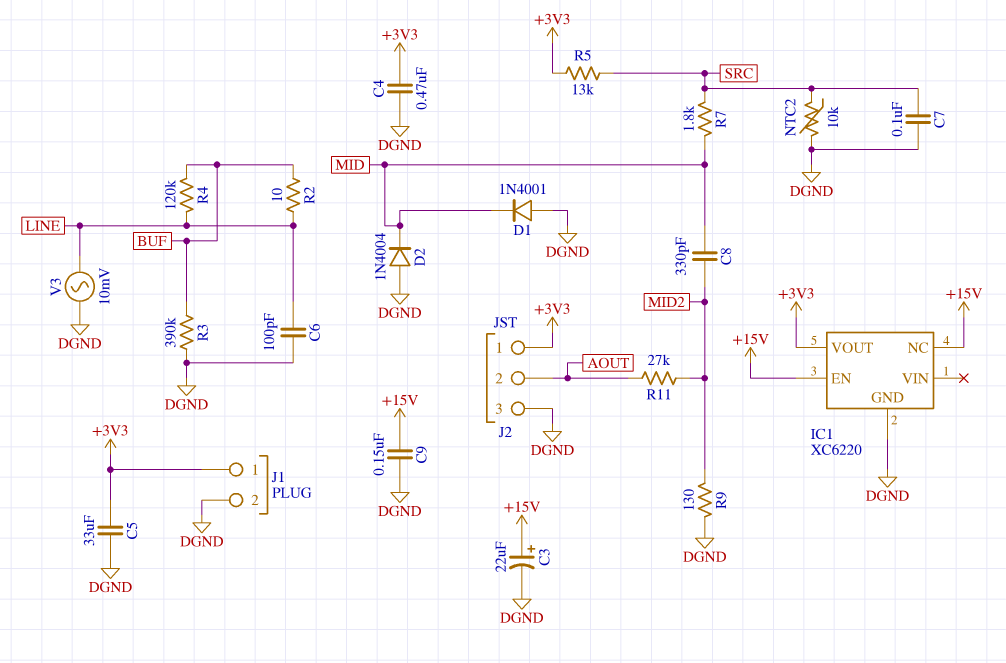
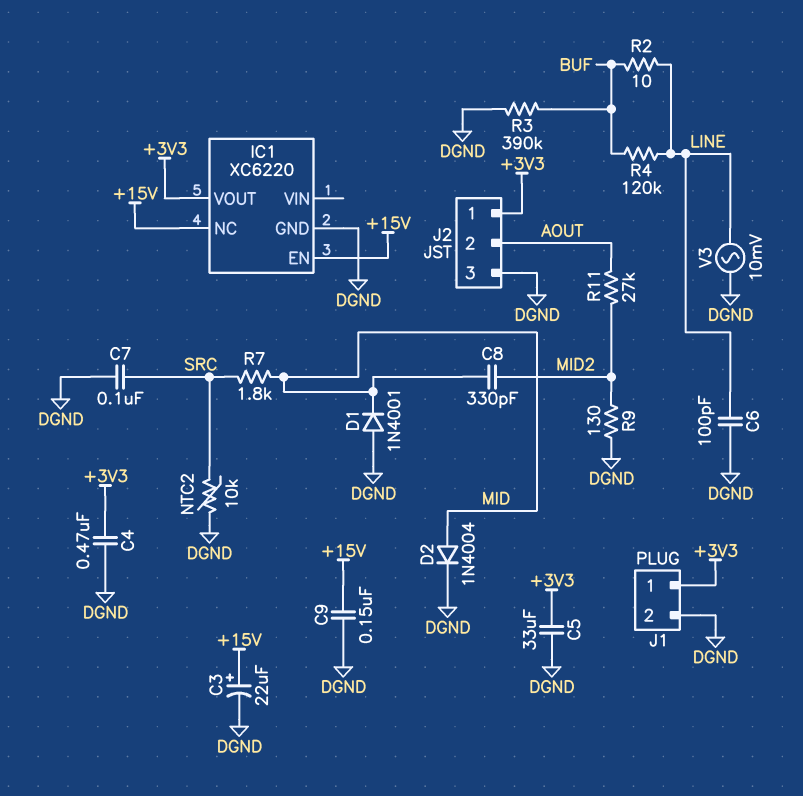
D2: diode 1N4004 (A DGND, K MID) -> diode 1N4004 (A MID, K DGND)
R5: 13k (+3V3, SRC) -> none

